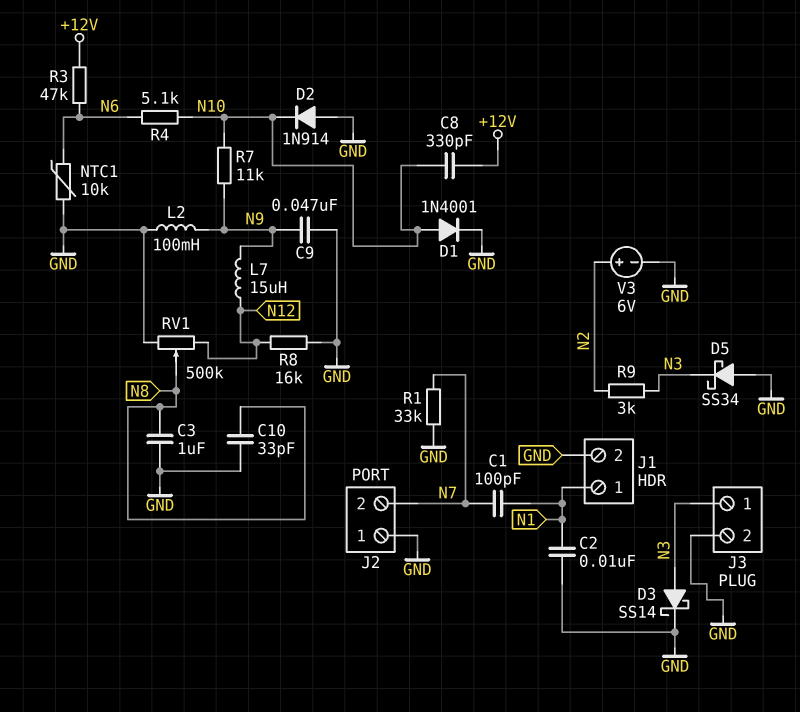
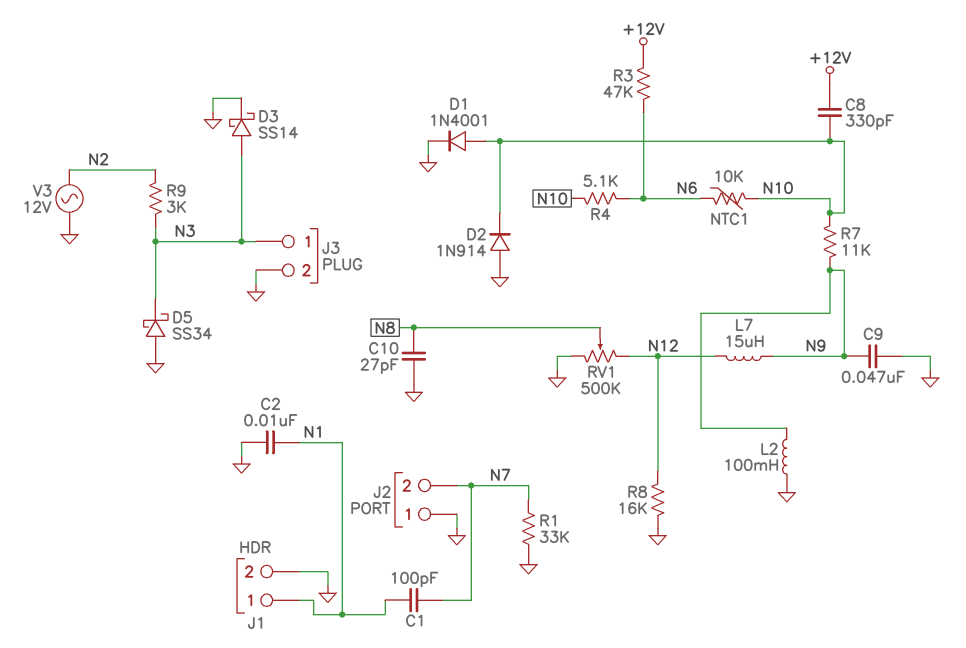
C3: 1uF (GND, N8) -> none
C10: 33pF (GND, N8) -> 27pF (GND, N8)
NTC1: 10k (GND, N6) -> 10k (N6, N10)
V3: 6V (plus N2, minus GND) -> AC 12V (GND, N2)

